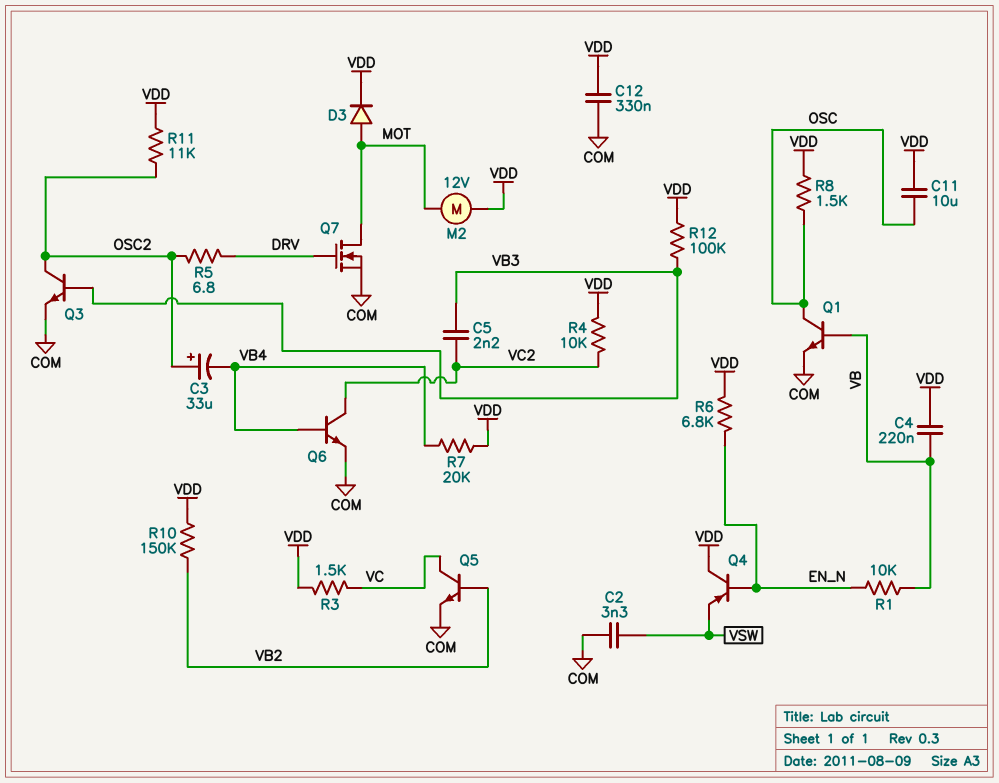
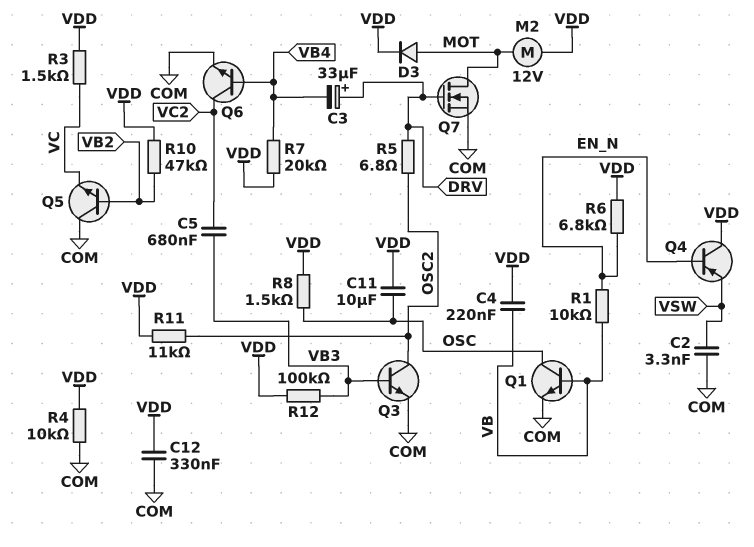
C3: 33uF (plus OSC2, minus VB4) -> 33uF (plus DRV, minus VB4)
C5: 2.2nF (VB3, VC2) -> 680nF (VB3, VC2)
Q5: NPN (B VB2, C VC, E COM) -> NPN (B VB2, C COM, E VC)
R4: 10k (VC2, VDD) -> 10k (COM, VDD)
R10: 150k (VB2, VDD) -> 47k (VB2, VDD)

